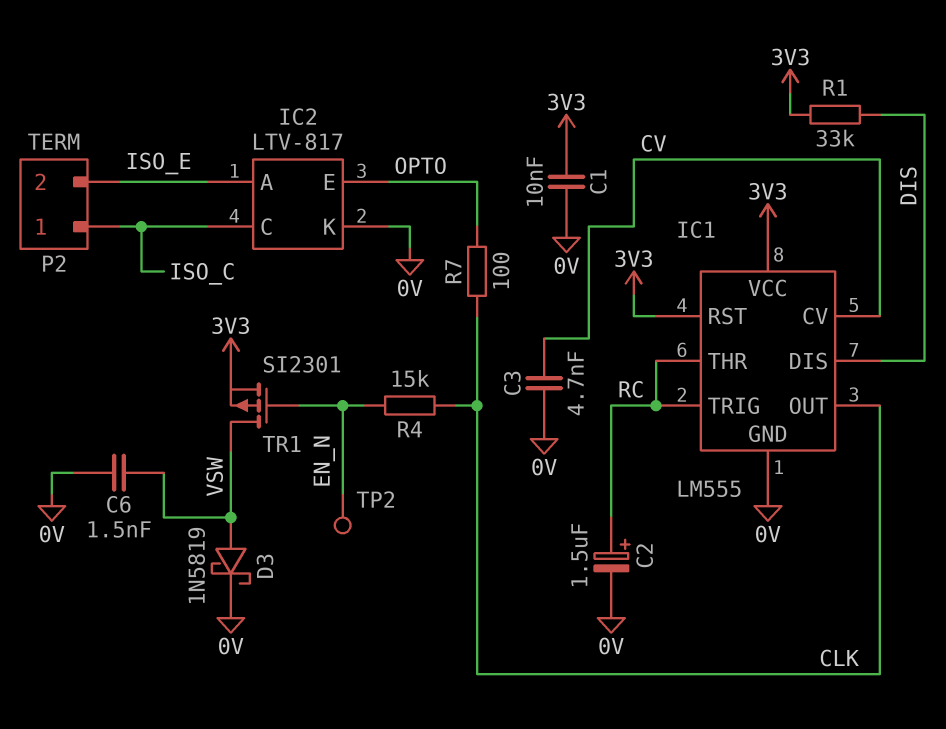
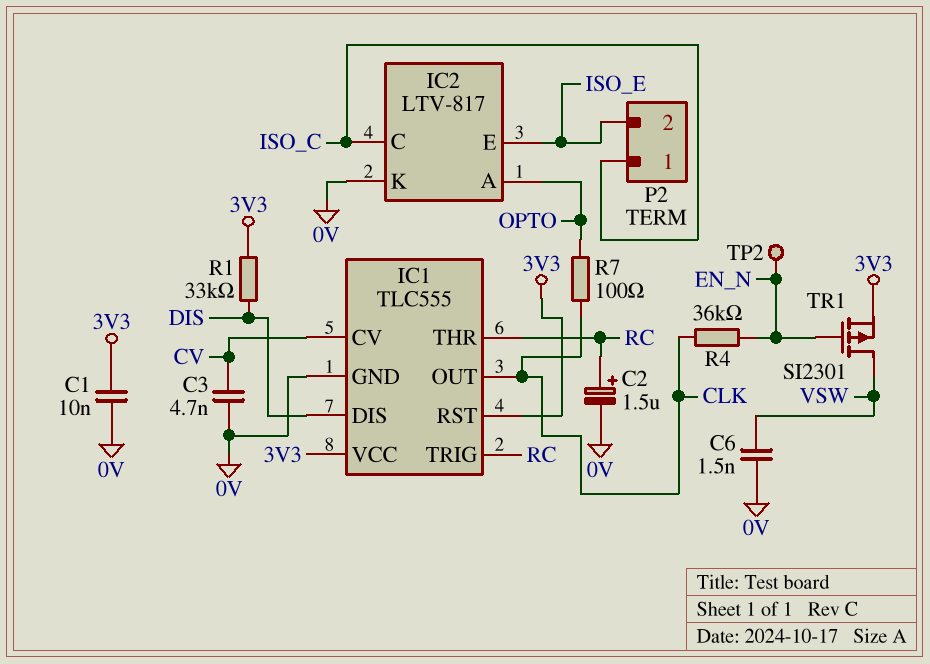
D3: schottky 1N5819 (A VSW, K 0V) -> none
IC1: LM555 -> TLC555
IC2 pin A: ISO_E -> OPTO
IC2 pin E: OPTO -> ISO_E
R4: 15k (CLK, EN_N) -> 36k (CLK, EN_N)

